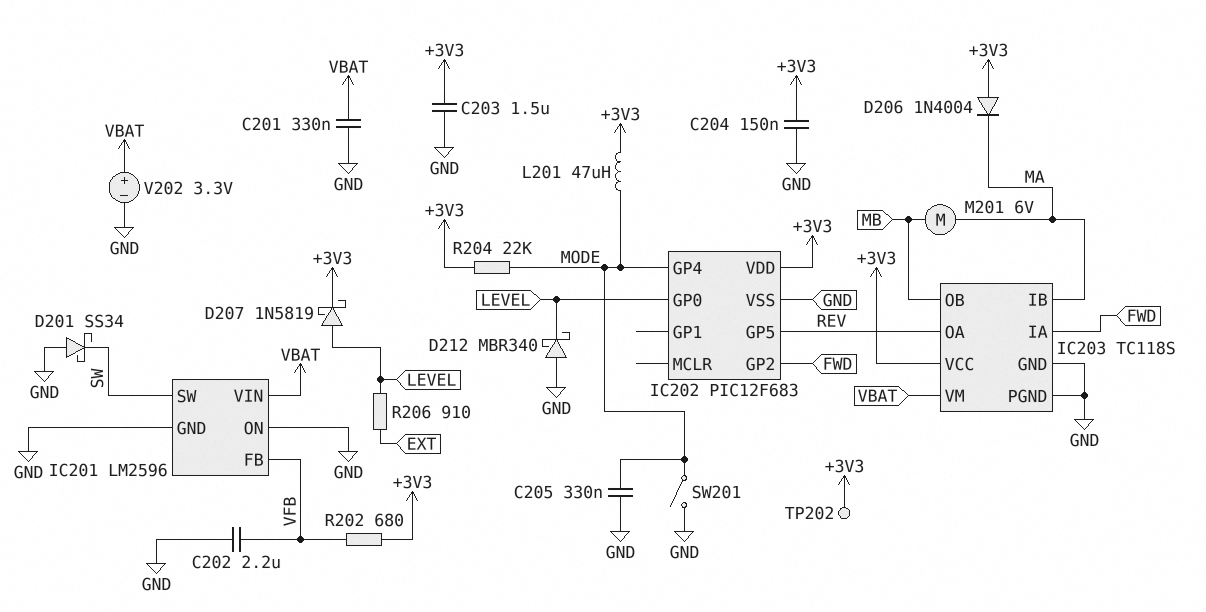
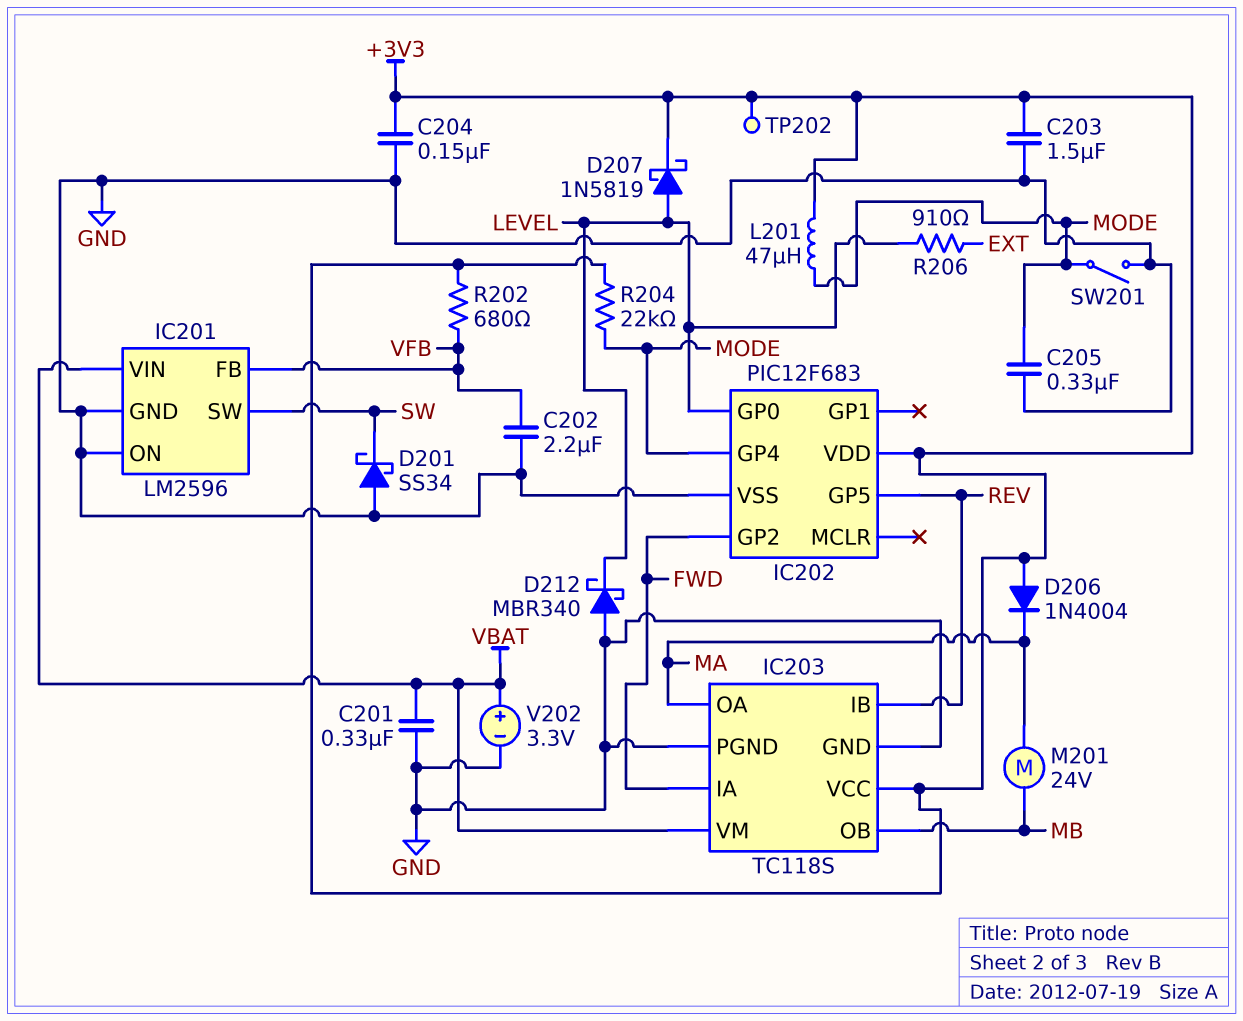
IC203 pin IB: MA -> REV
IC203 pin OA: REV -> MA
M201: motor 6V (MA, MB) -> motor 24V (MA, MB)

